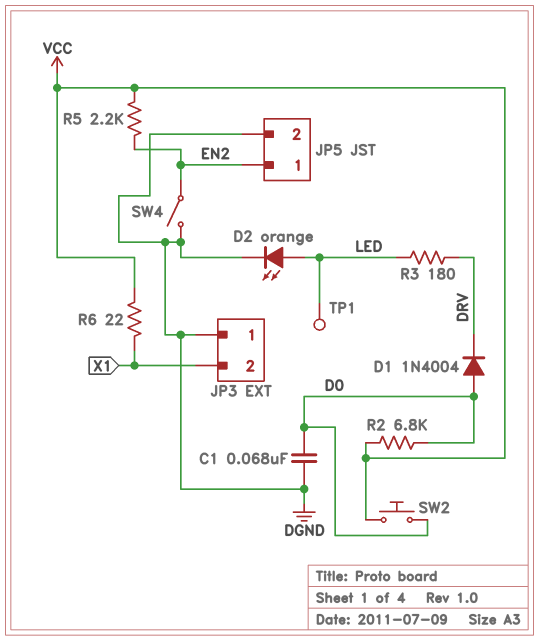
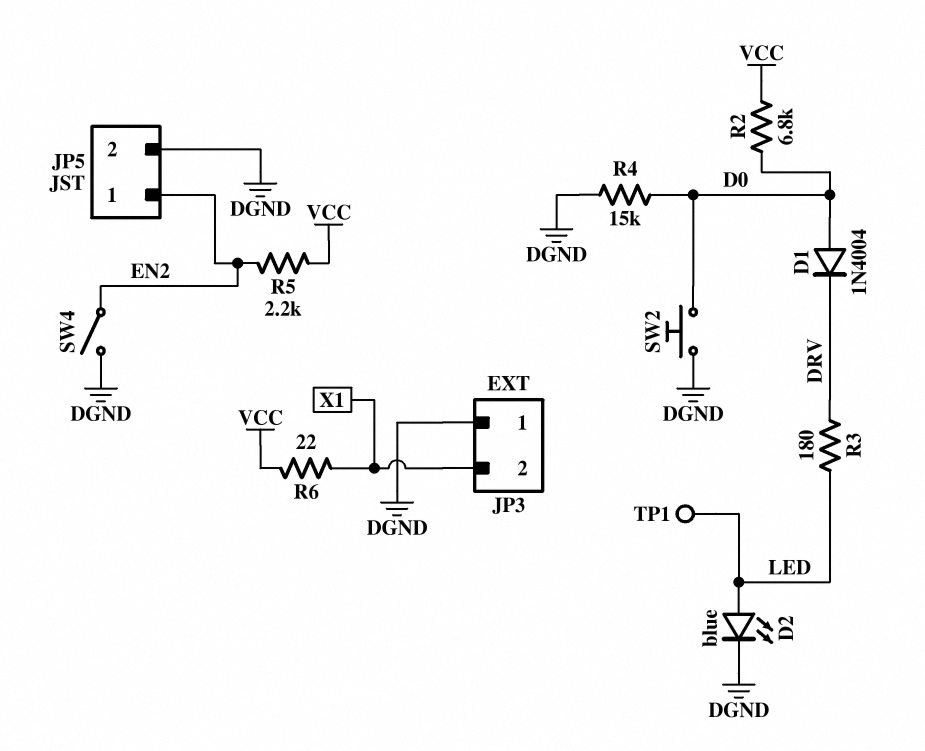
C1: 68nF (D0, DGND) -> none
D2: LED orange (A LED, K DGND) -> LED blue (A LED, K DGND)
R4: none -> 15k (D0, DGND)
SW2: button (D0, VCC) -> button (D0, DGND)

